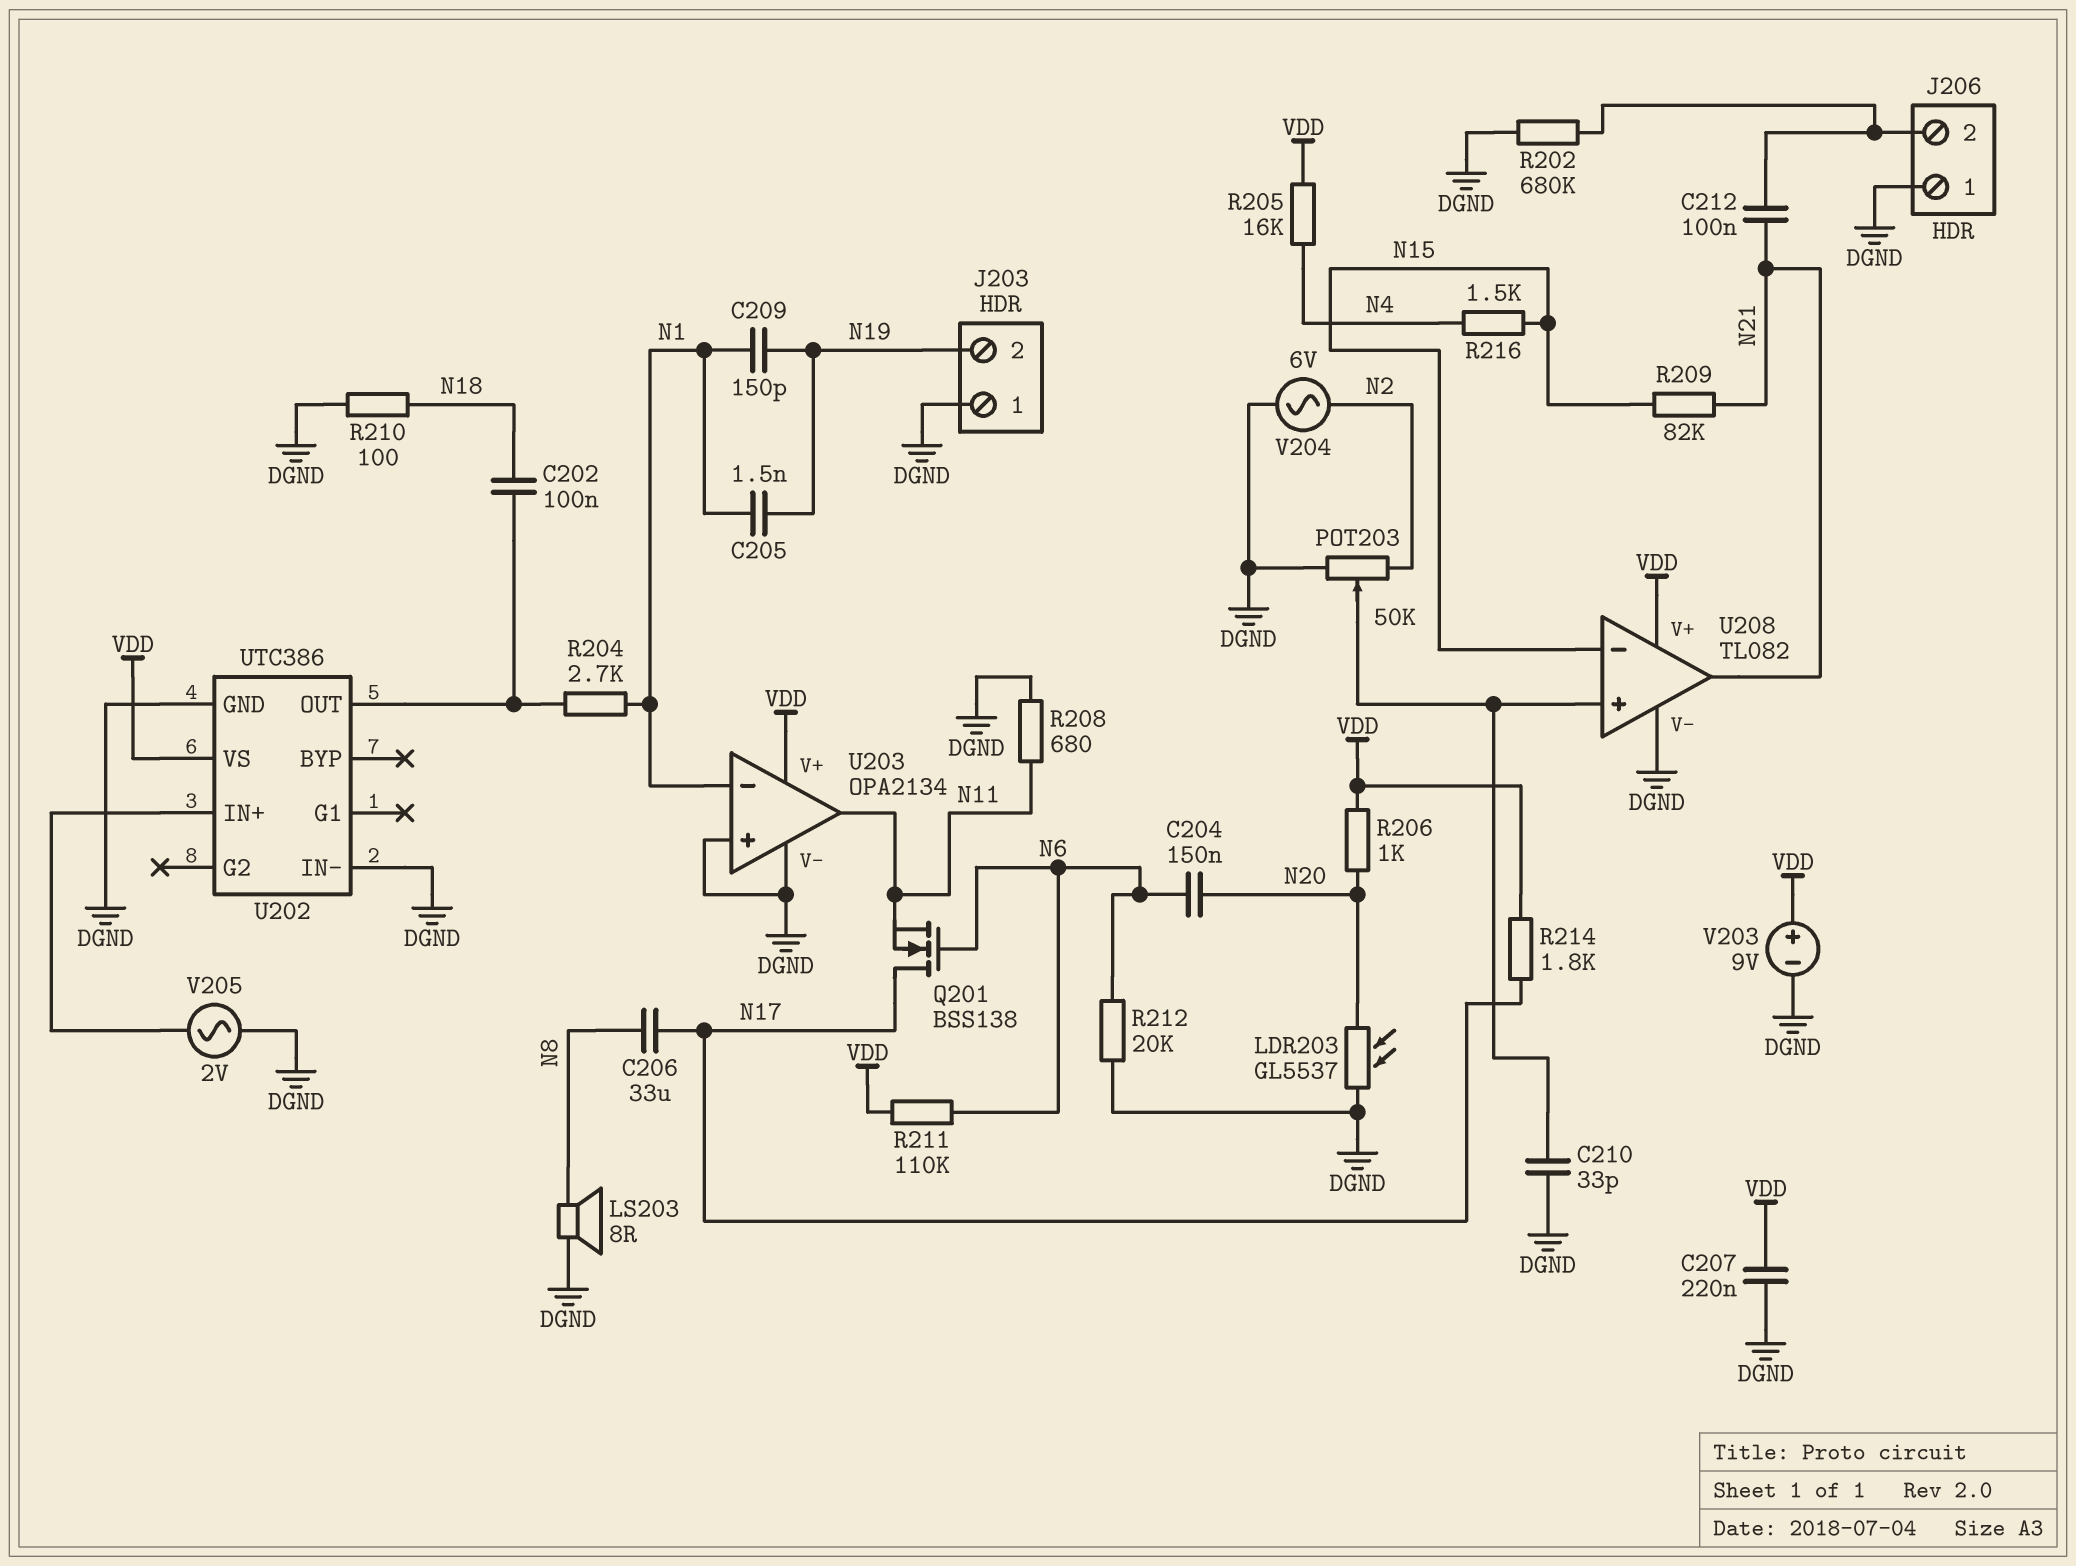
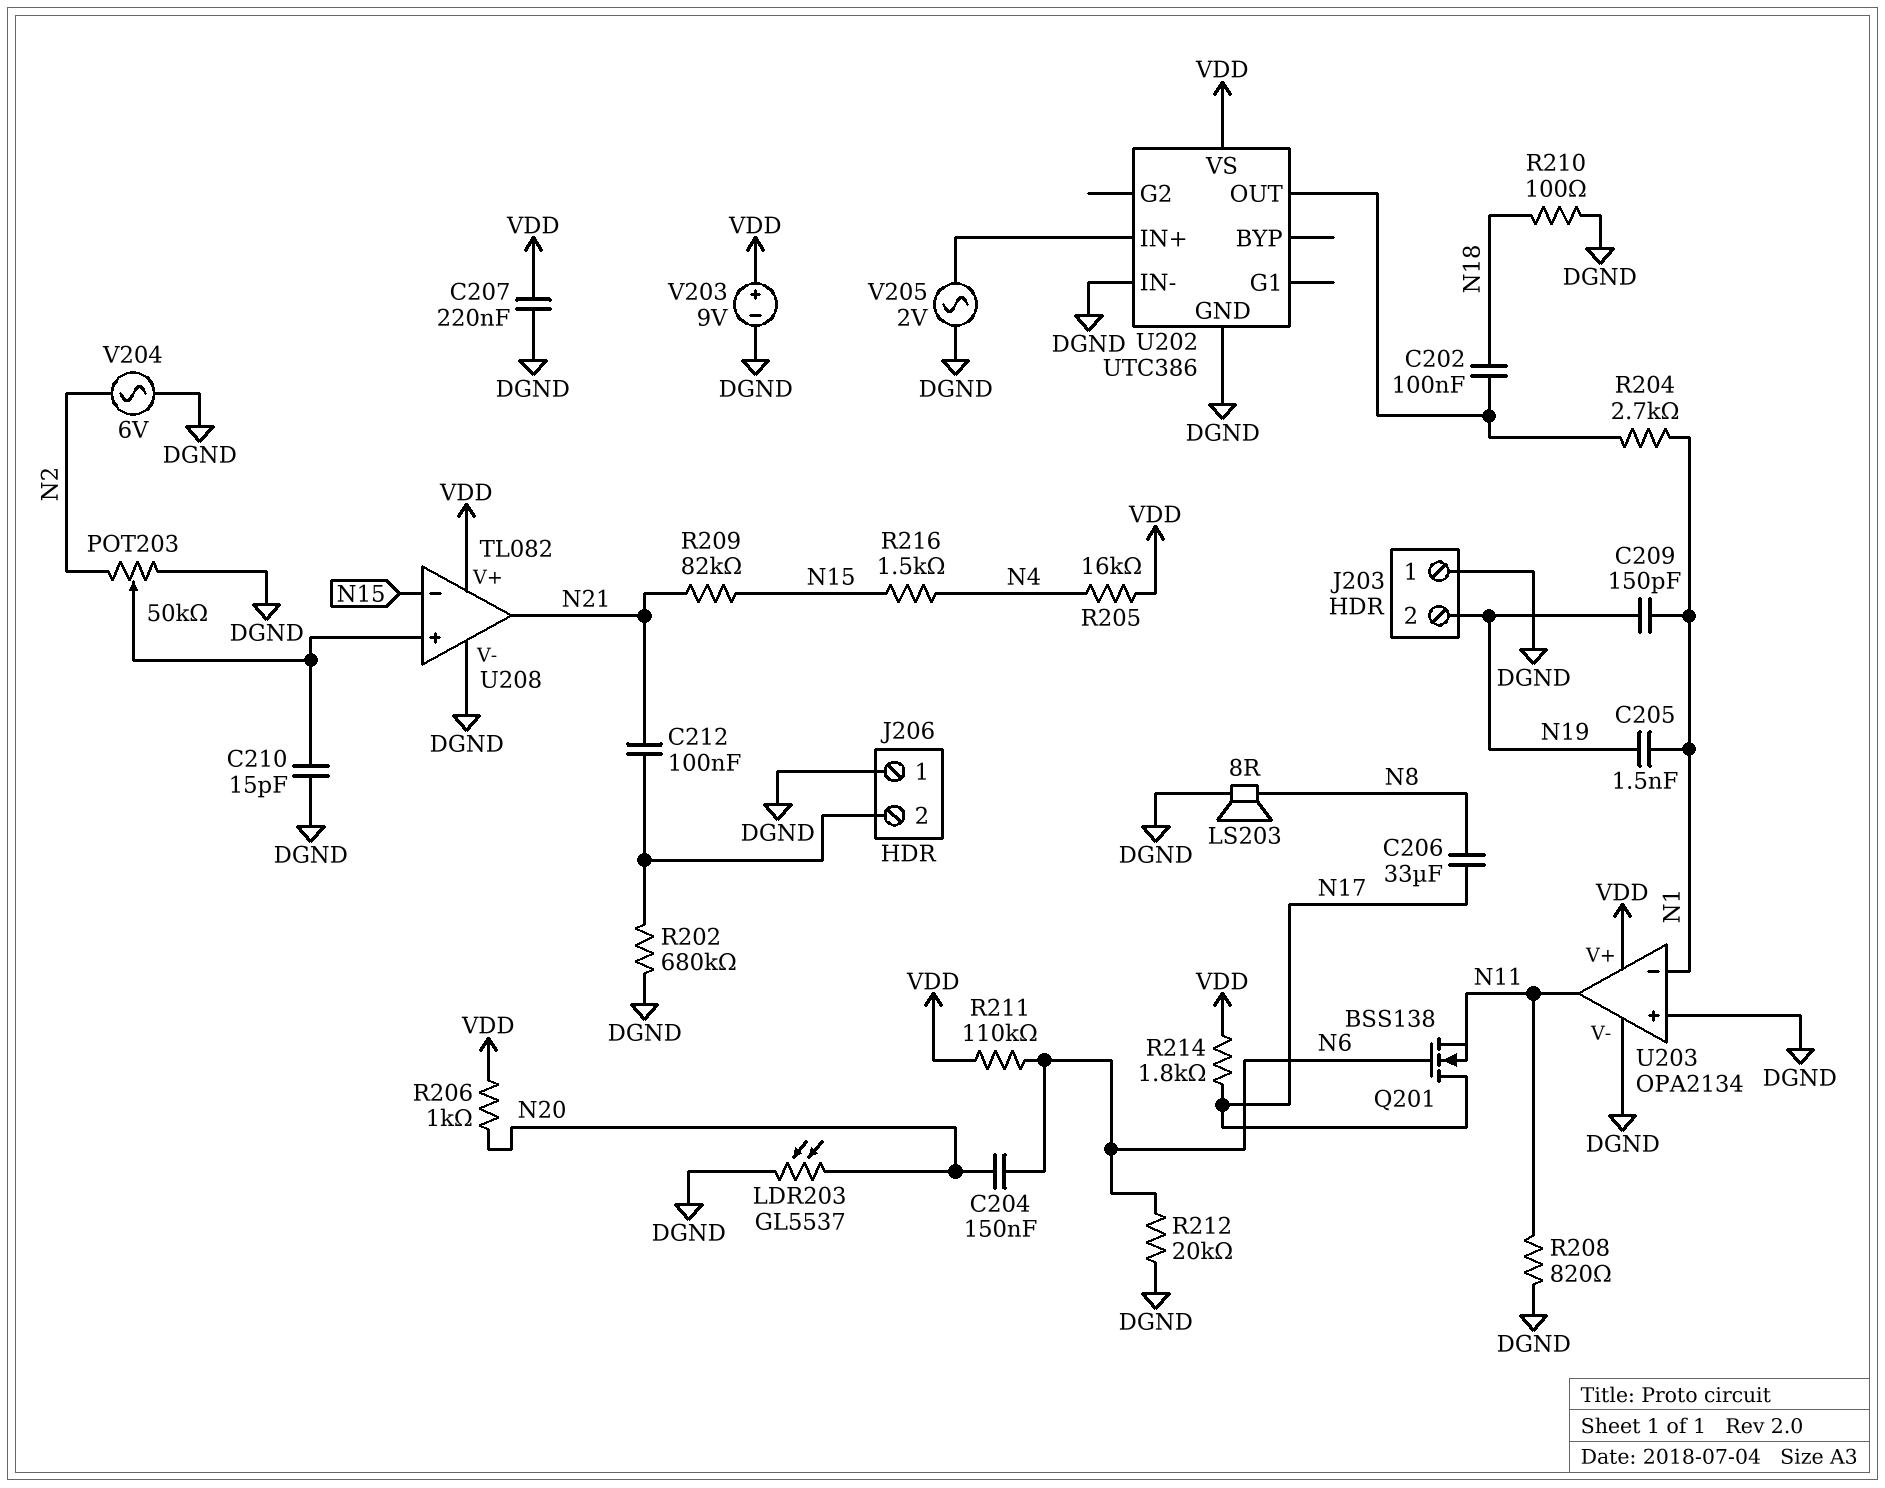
C210: 33pF (DGND, U208/in+) -> 15pF (DGND, U208/in+)
R208: 680 (DGND, N11) -> 820 (DGND, N11)

